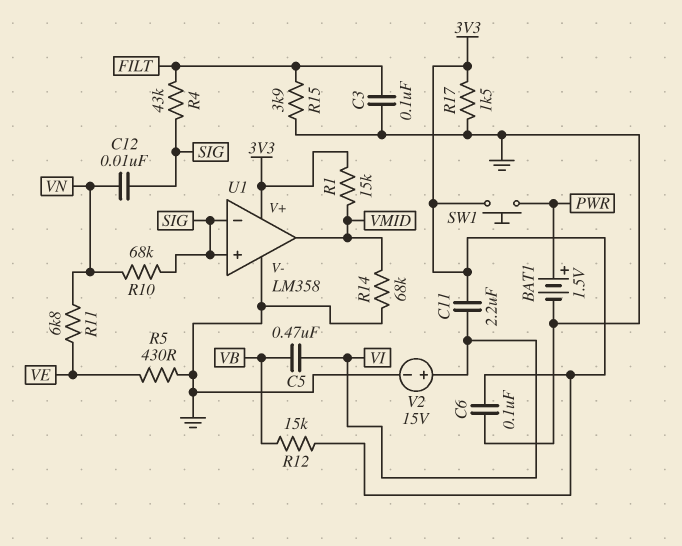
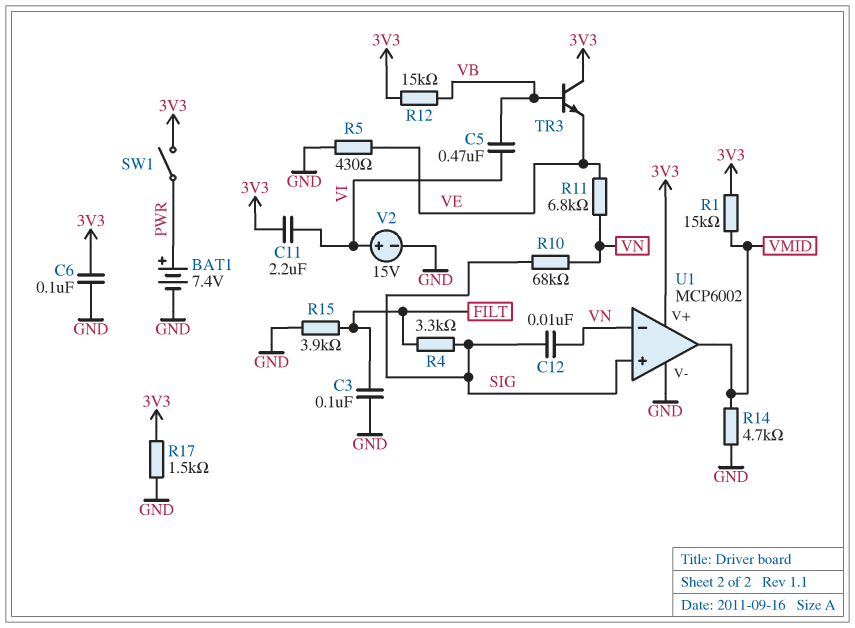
BAT1: 1.5V (plus PWR, minus GND) -> 7.4V (plus PWR, minus GND)
R4: 43k (FILT, SIG) -> 3.3k (FILT, SIG)
R14: 68k (GND, VMID) -> 4.7k (GND, VMID)
SW1: button (3V3, PWR) -> switch (3V3, PWR)
TR3: none -> NPN (B VB, C 3V3, E VE)
U1: LM358 -> MCP6002
U1 pin in-: SIG -> VN

